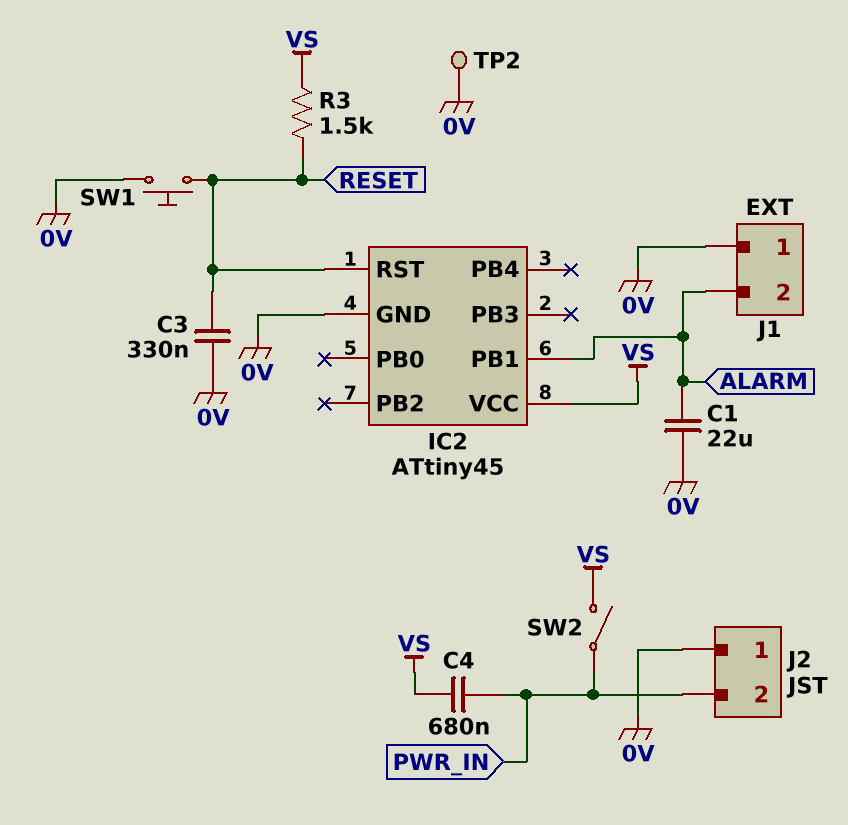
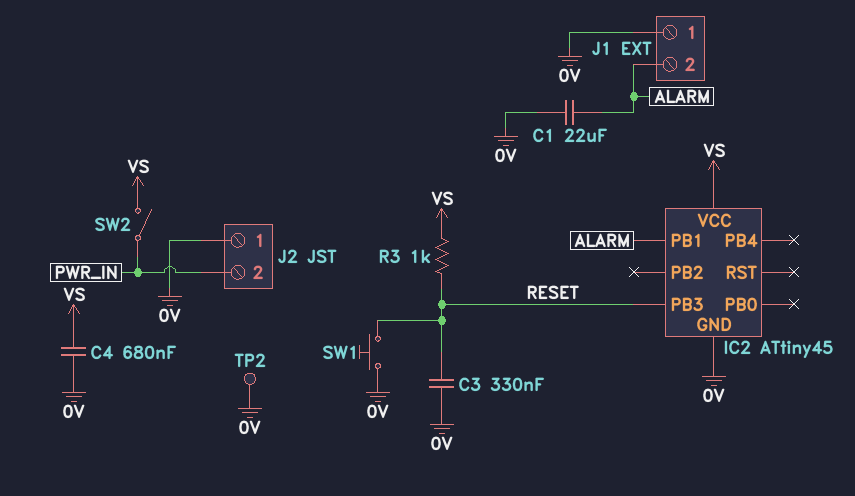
C4: 680nF (PWR_IN, VS) -> 680nF (0V, VS)
IC2 pin PB3: none -> RESET
IC2 pin RST: RESET -> none
R3: 1.5k (RESET, VS) -> 1k (RESET, VS)

